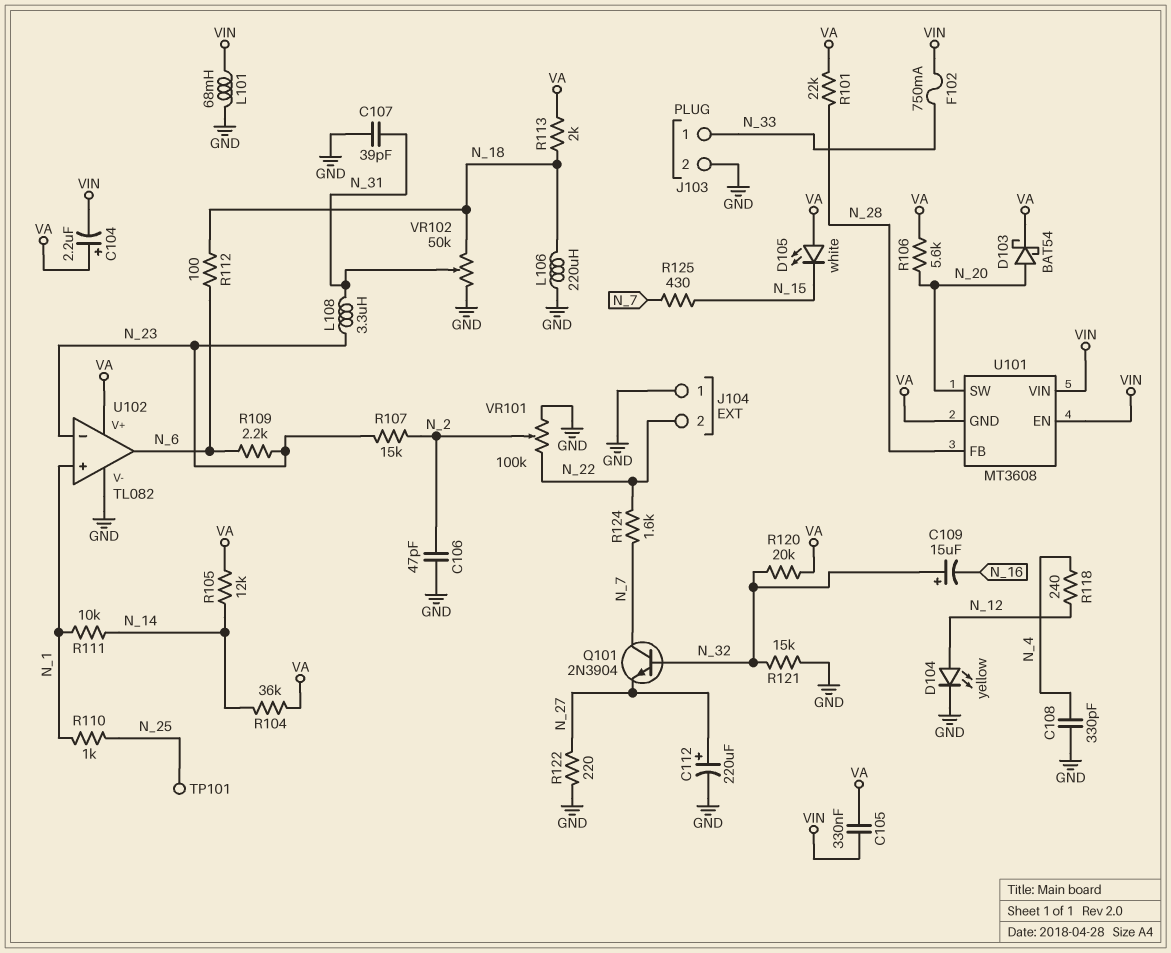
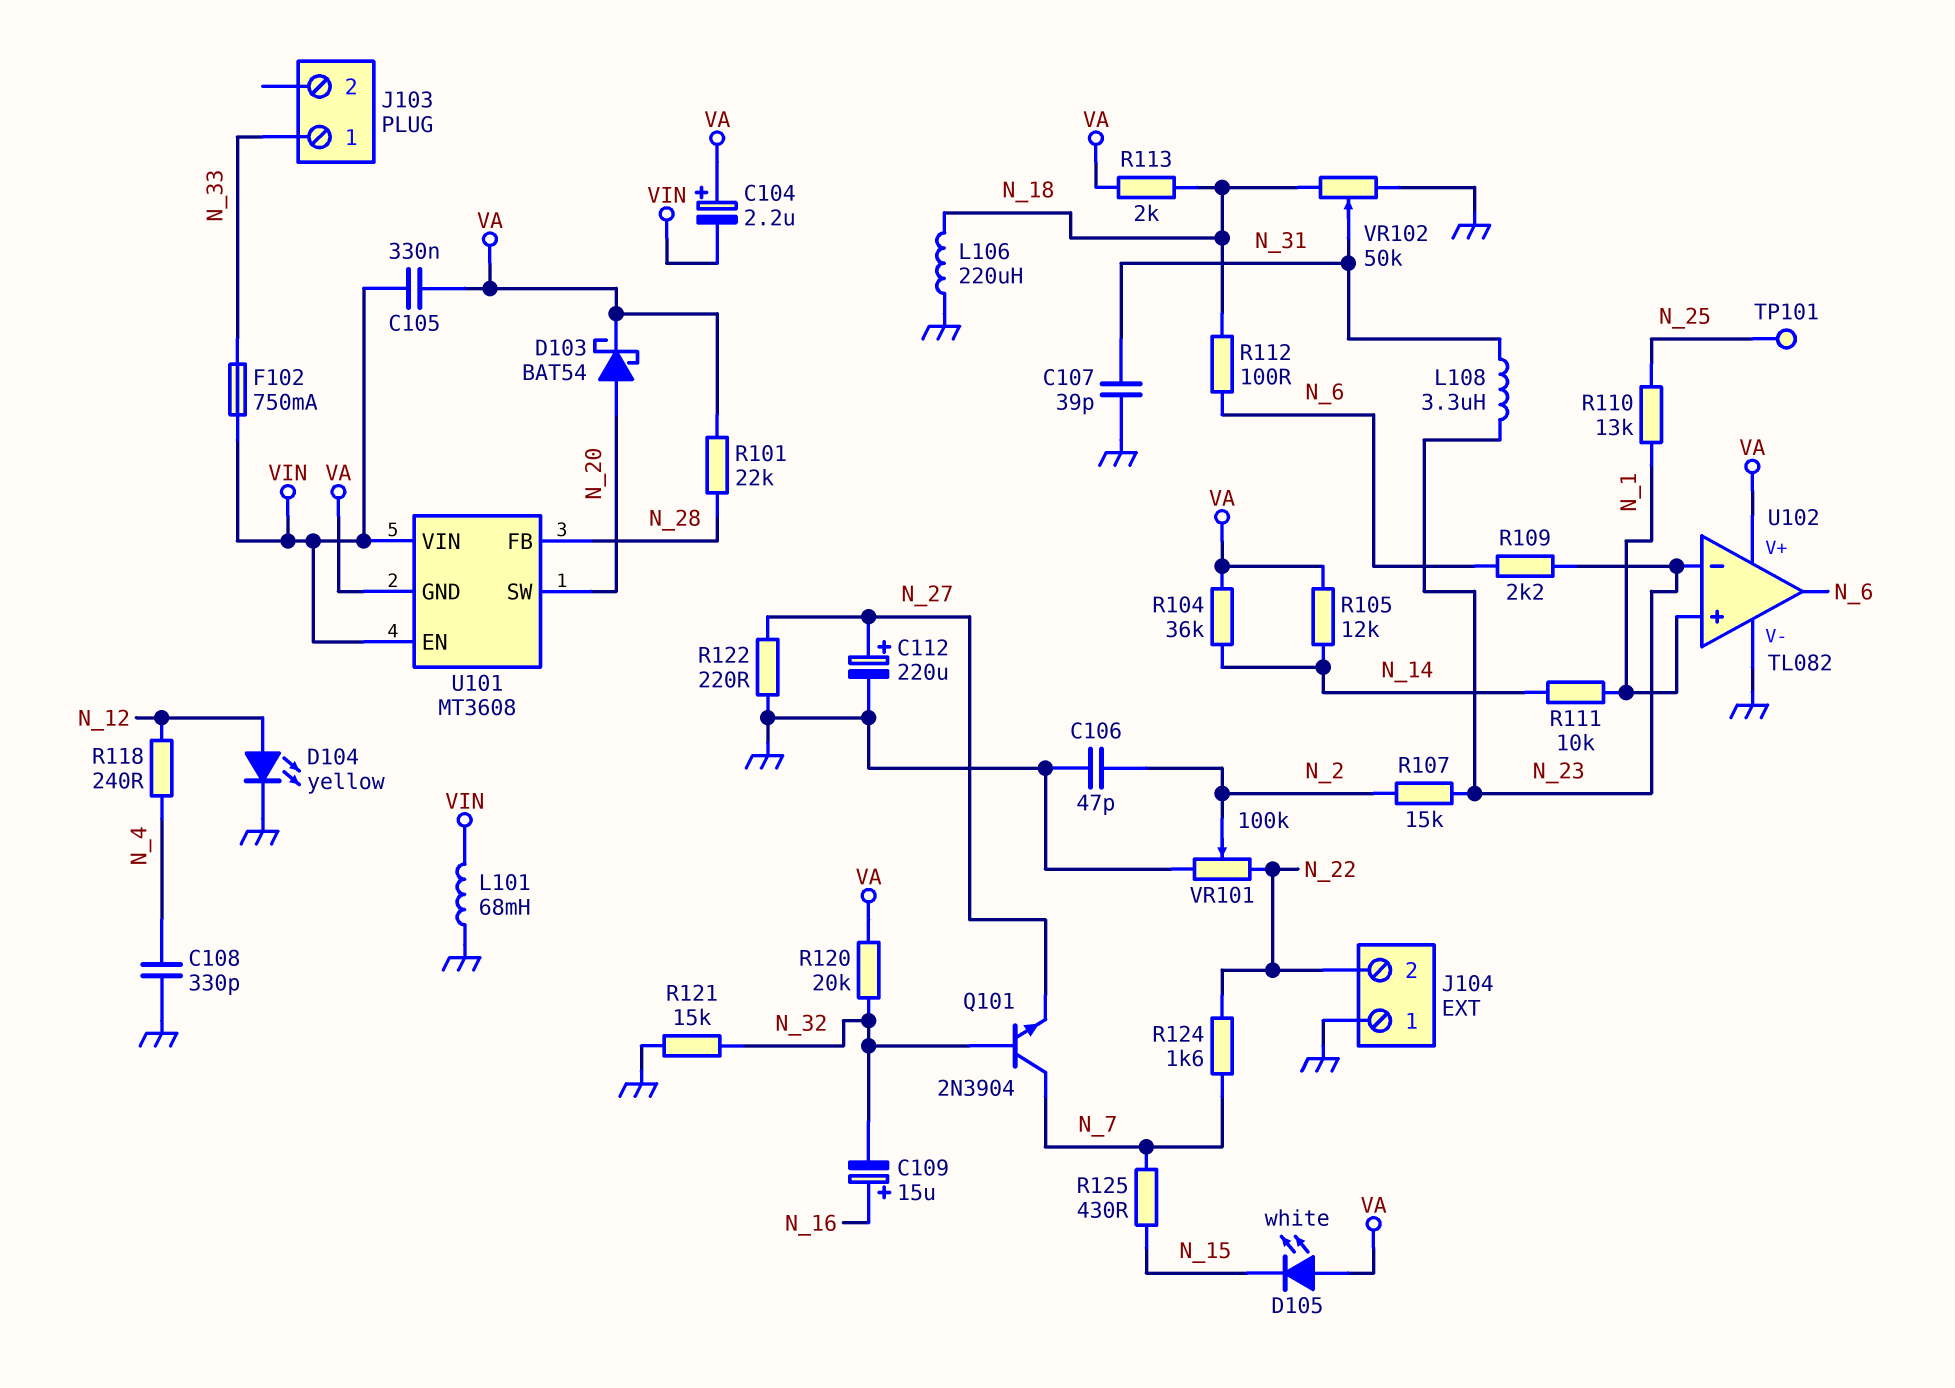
C109: 15uF (plus N_32, minus N_16) -> 15uF (plus N_16, minus N_32)
J103 pin 2: GND -> none
R106: 5.6k (N_20, VA) -> none
R110: 1k (N_1, N_25) -> 13k (N_1, N_25)

